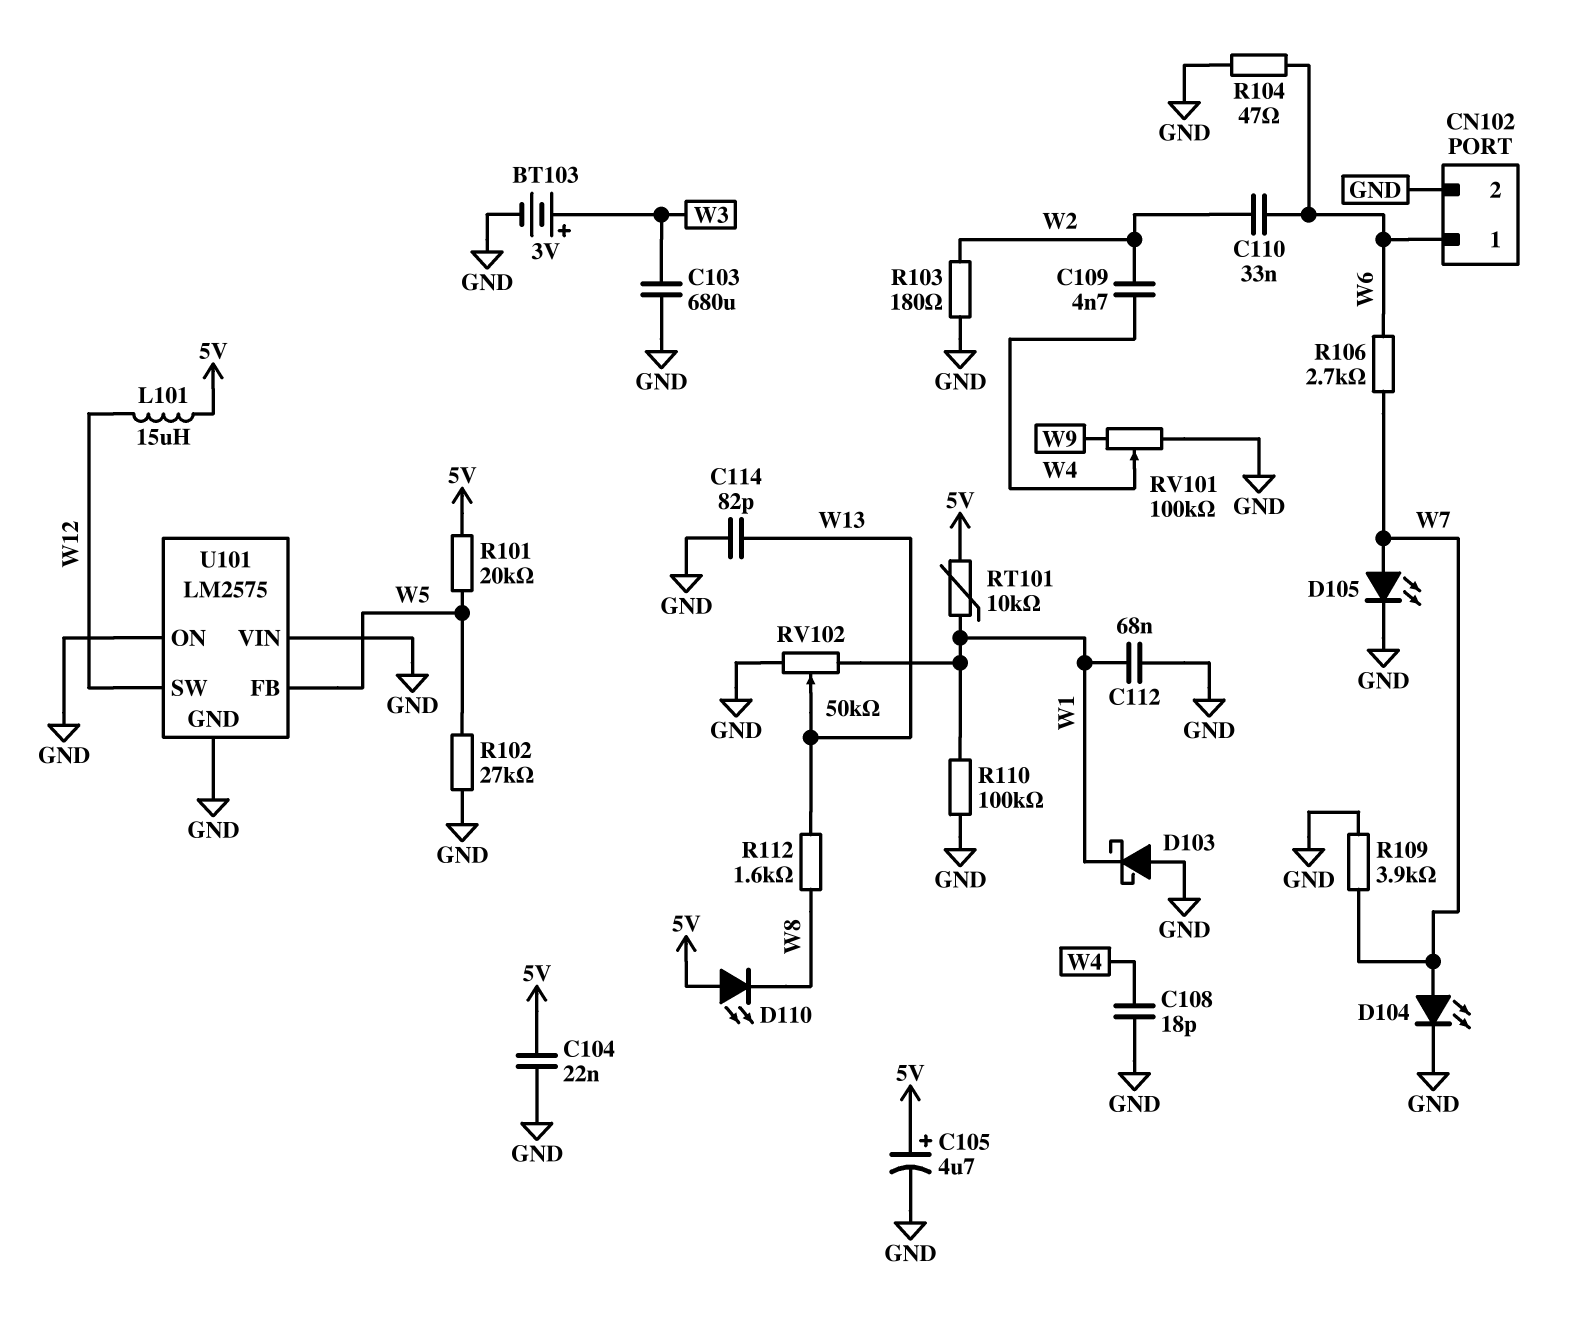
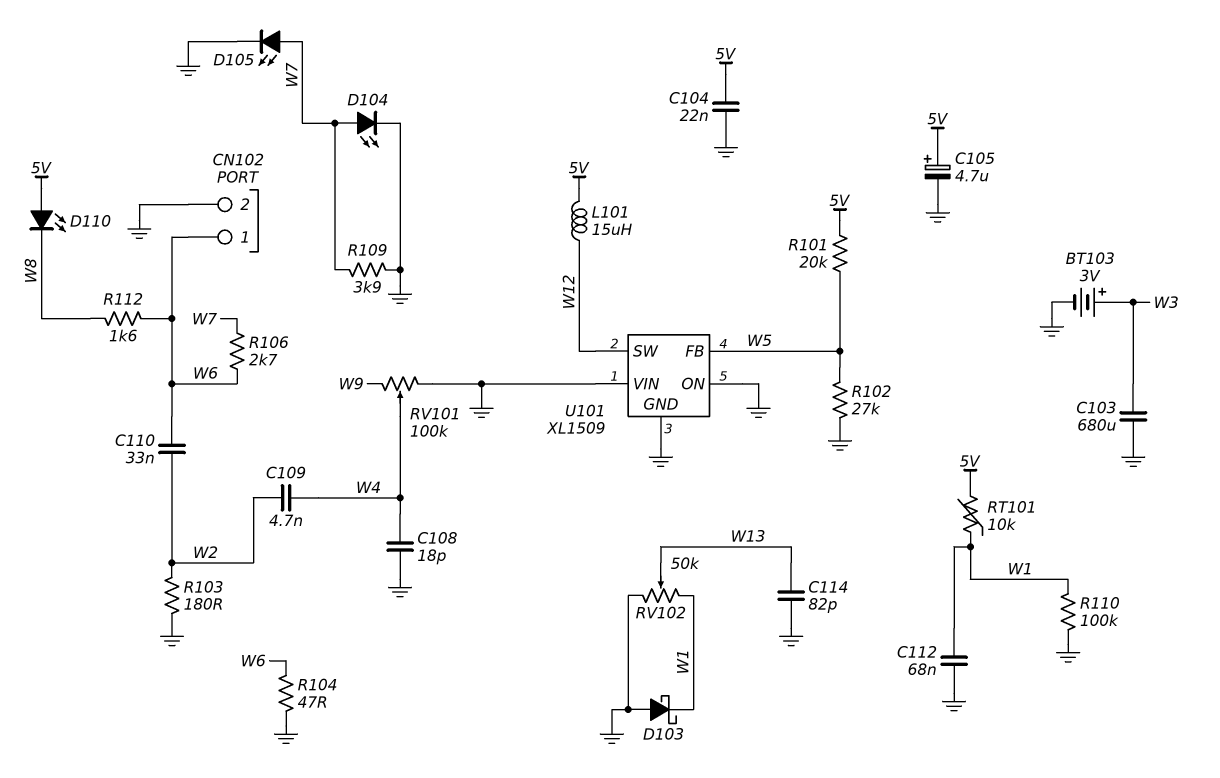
R112: 1.6k (W8, W13) -> 1.6k (W6, W8)
U101: LM2575 -> XL1509

